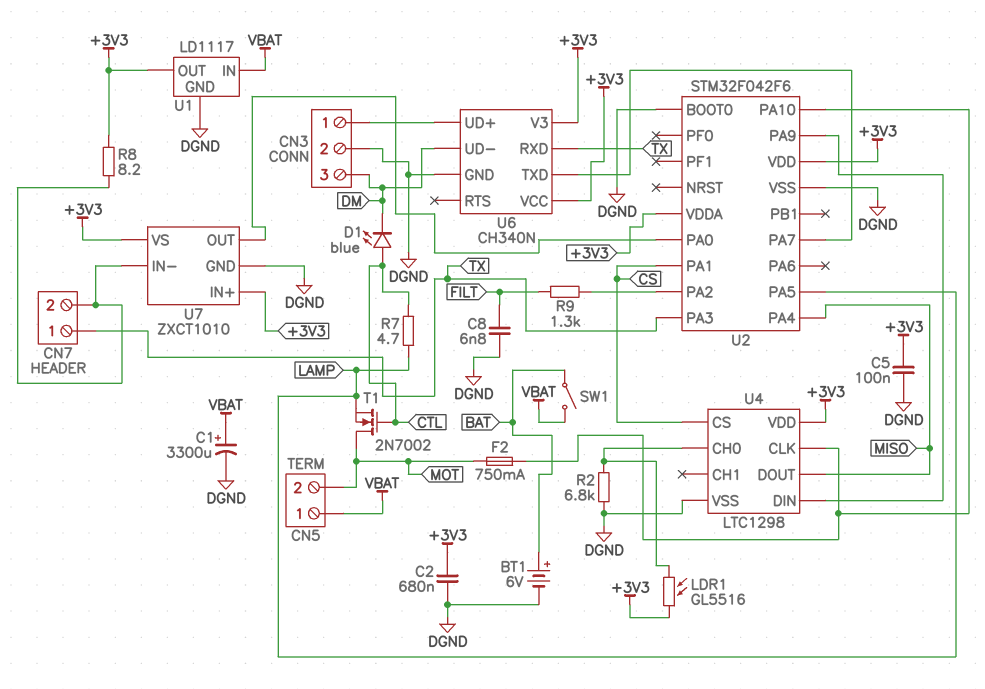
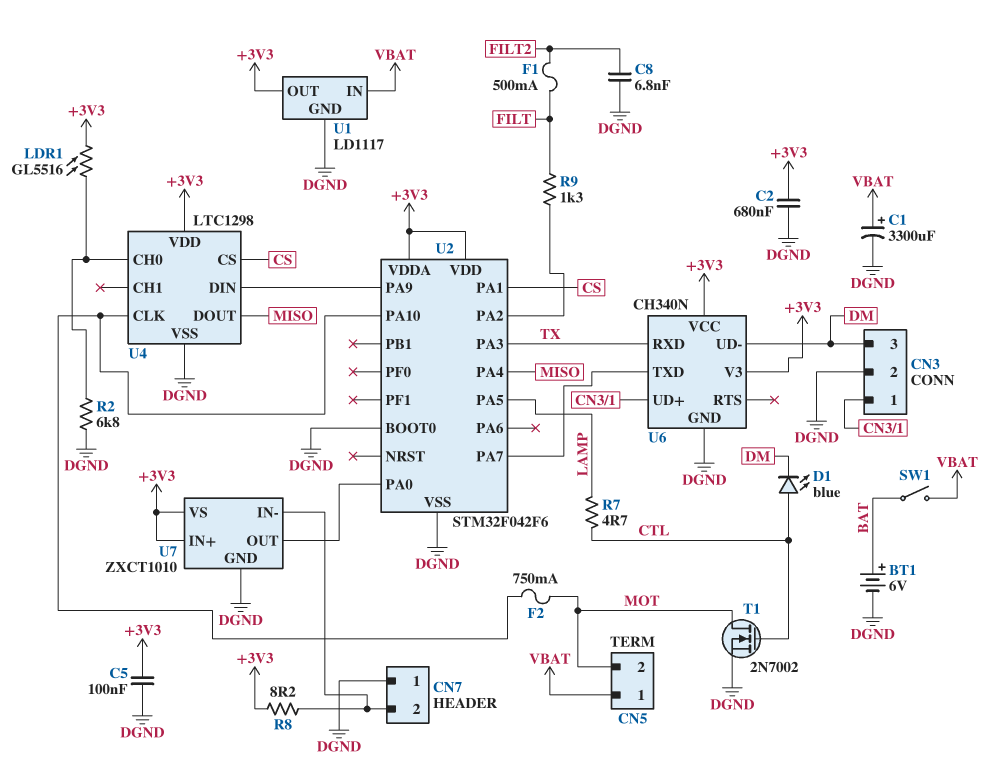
C8: 6.8nF (DGND, FILT) -> 6.8nF (DGND, FILT2)
CN7 pin 1: TX -> DGND
F1: none -> 500mA (FILT, FILT2)
T1: NMOS 2N7002 (G CTL, D MOT, S LAMP) -> NMOS 2N7002 (G CTL, D MOT, S DGND)

